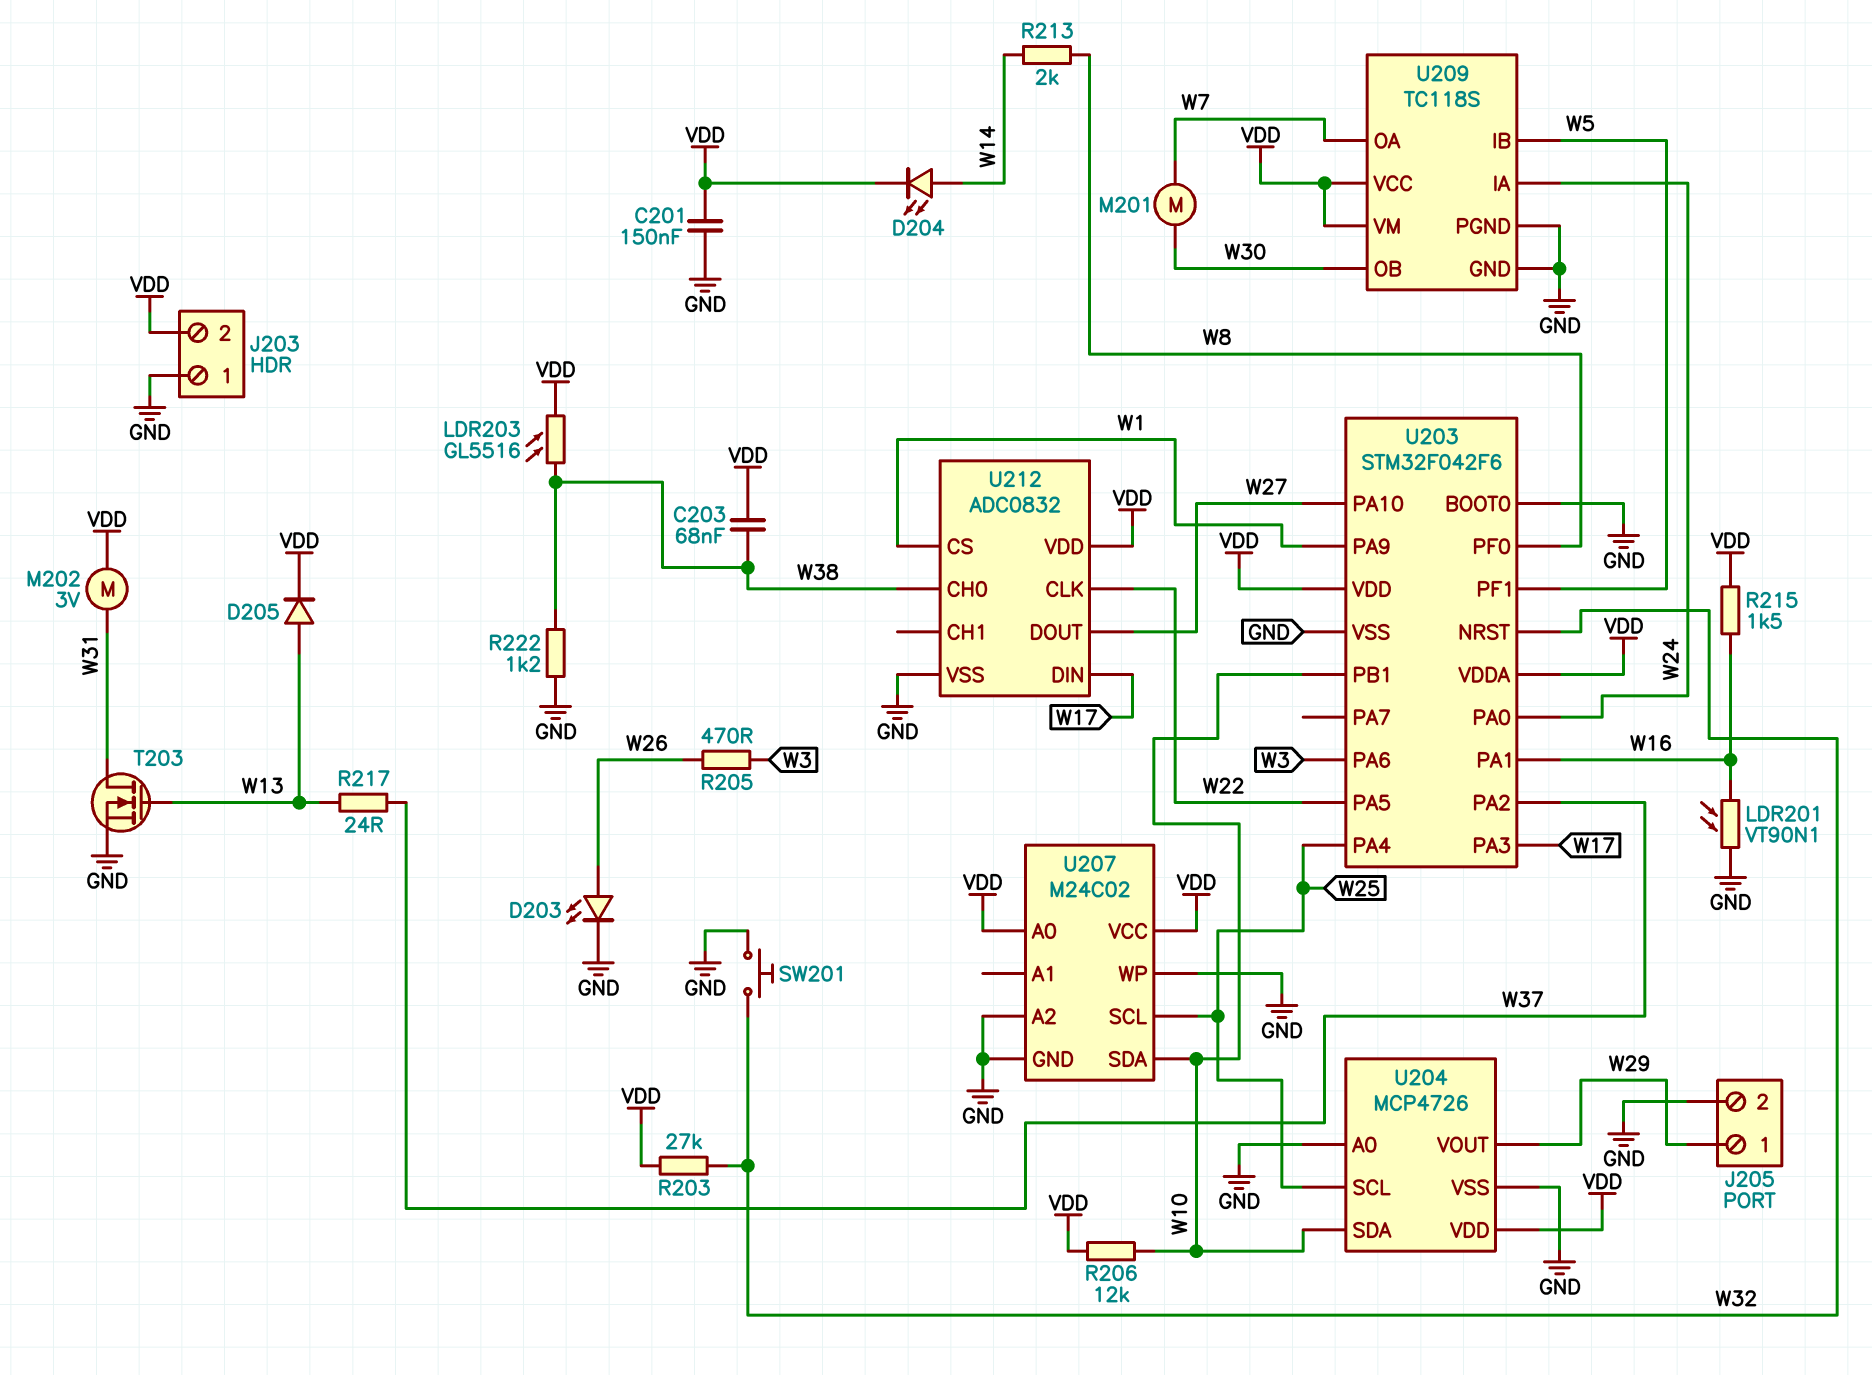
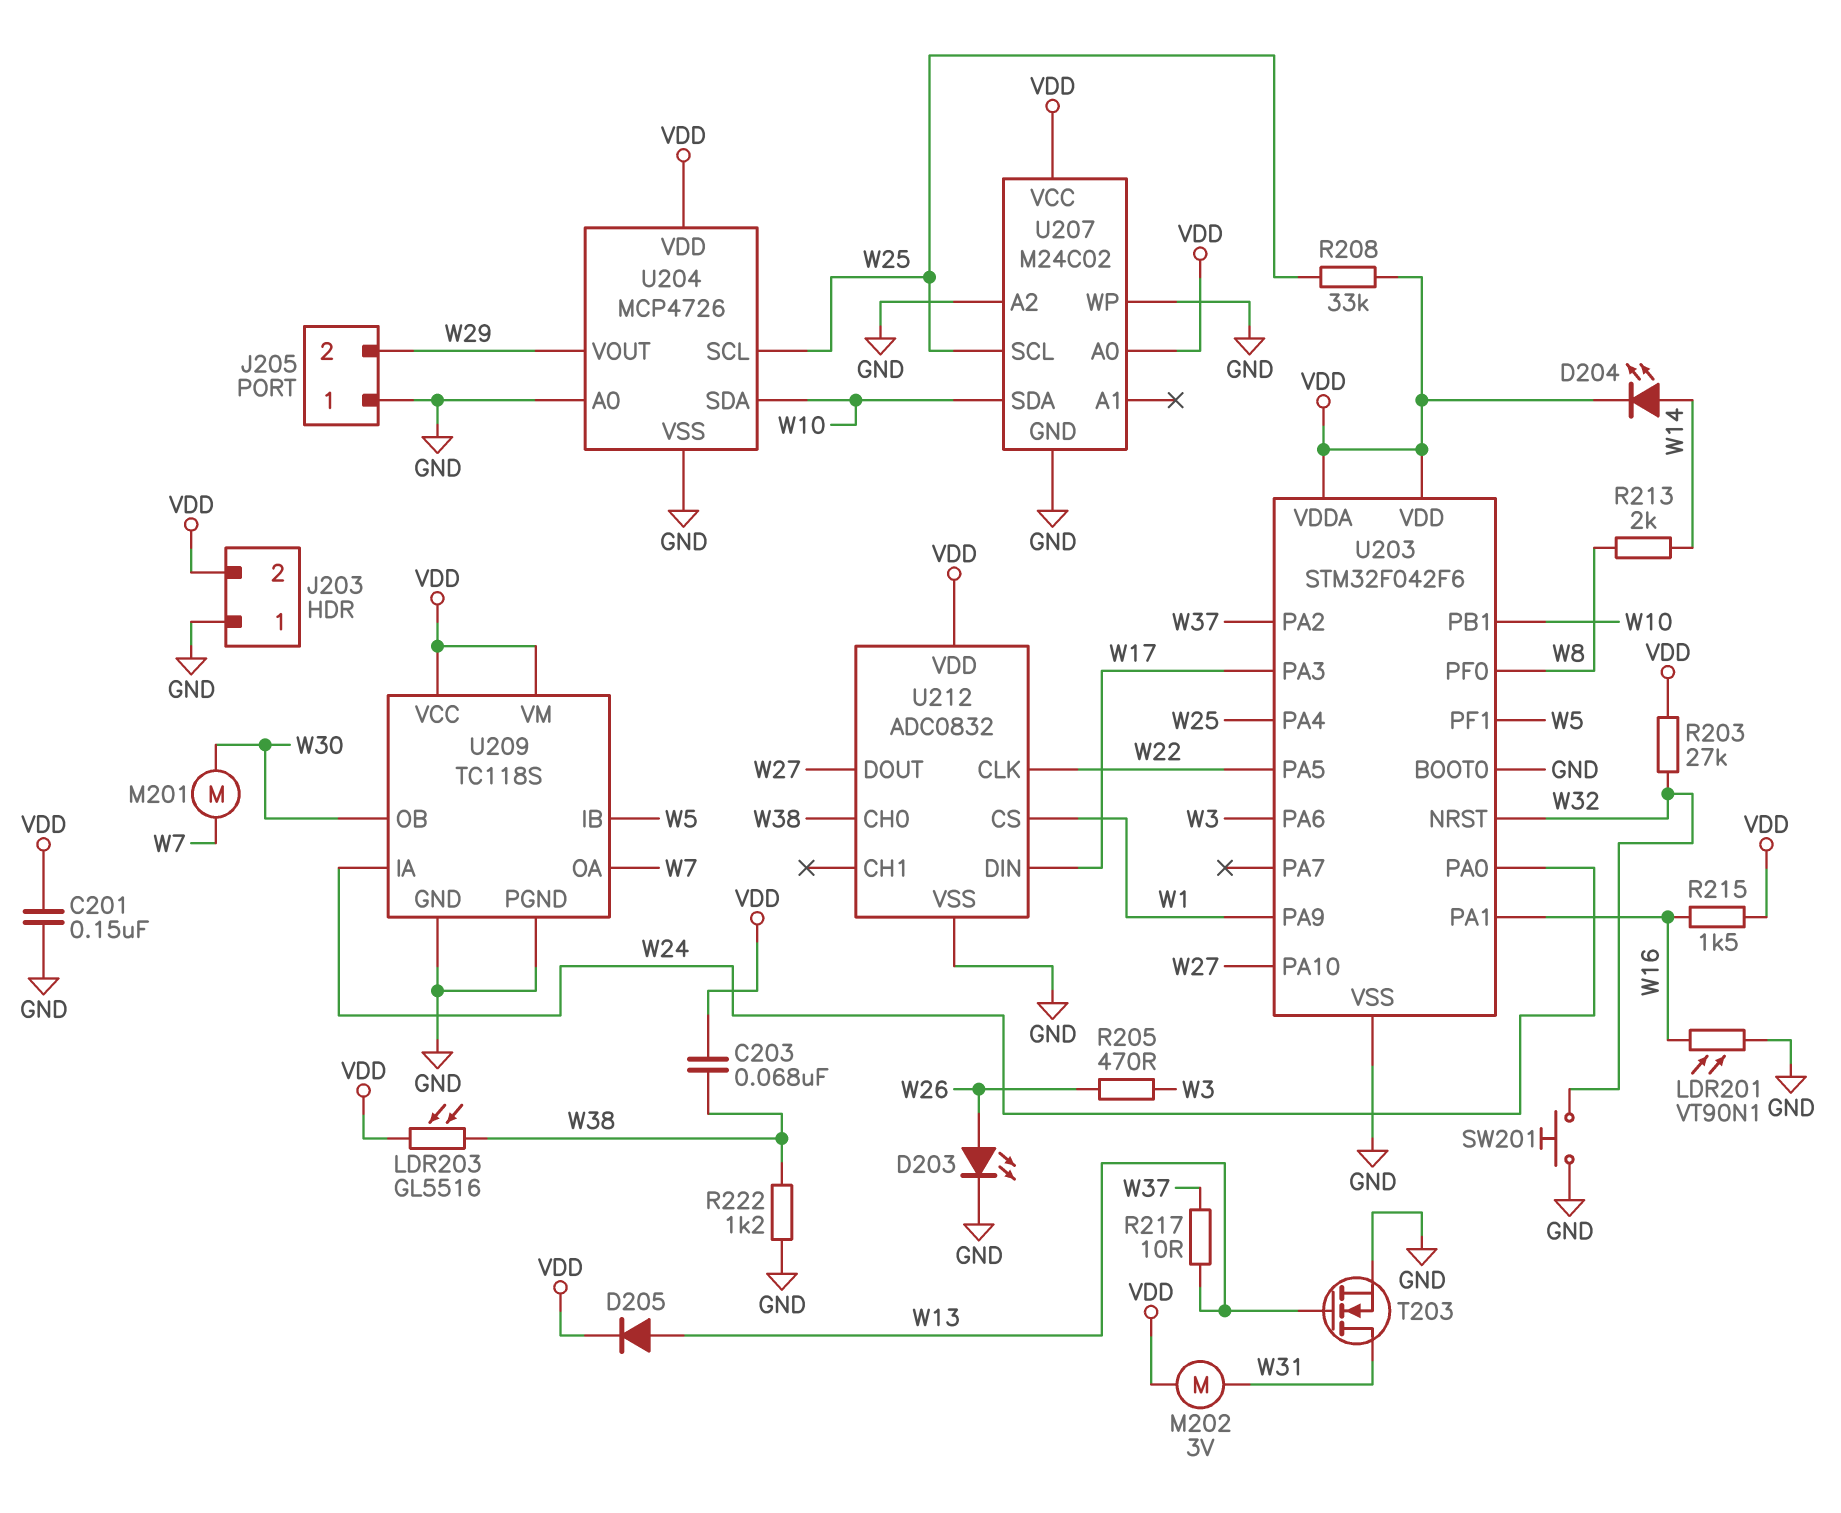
J205 pin 1: W29 -> GND
J205 pin 2: GND -> W29
R206: 12k (VDD, W10) -> none
R208: none -> 33k (VDD, W25)
R217: 24 (W13, W37) -> 10 (W13, W37)

